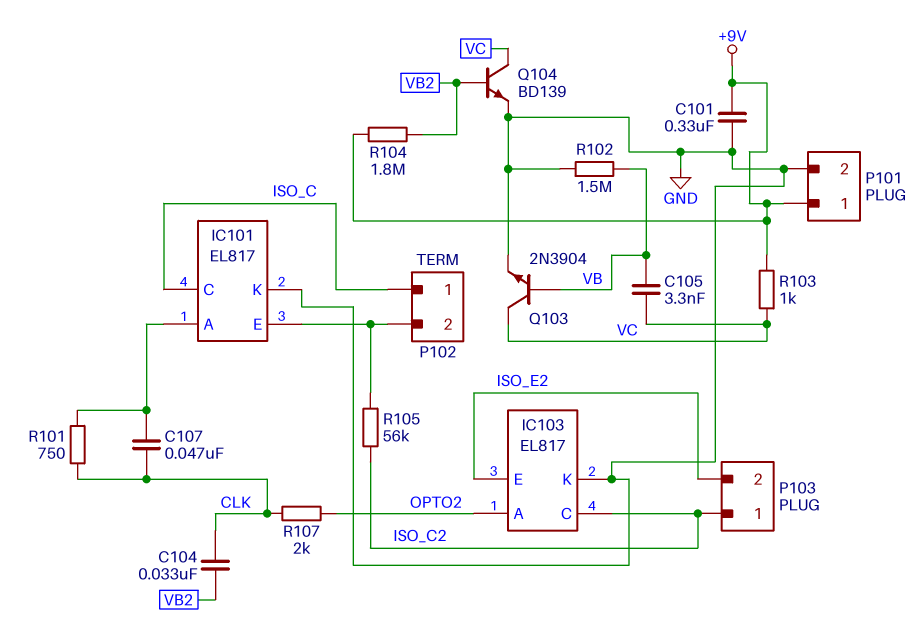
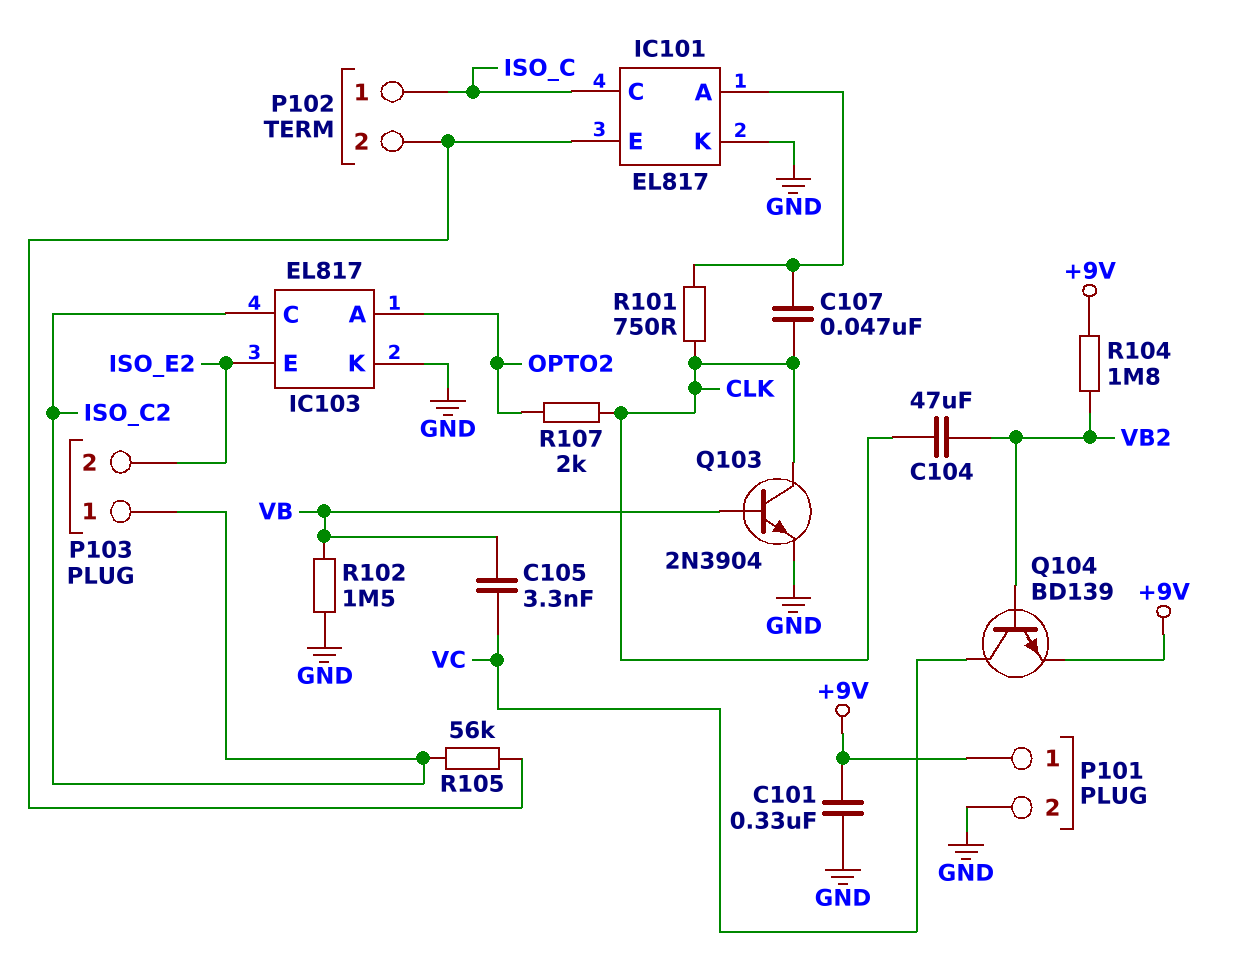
C104: 33nF (CLK, VB2) -> 47uF (CLK, VB2)
Q103: NPN 2N3904 (B VB, C VC, E GND) -> NPN 2N3904 (B VB, C CLK, E GND)
Q104: NPN BD139 (B VB2, C VC, E GND) -> NPN BD139 (B VB2, C VC, E +9V)
R103: 1k (+9V, VC) -> none

